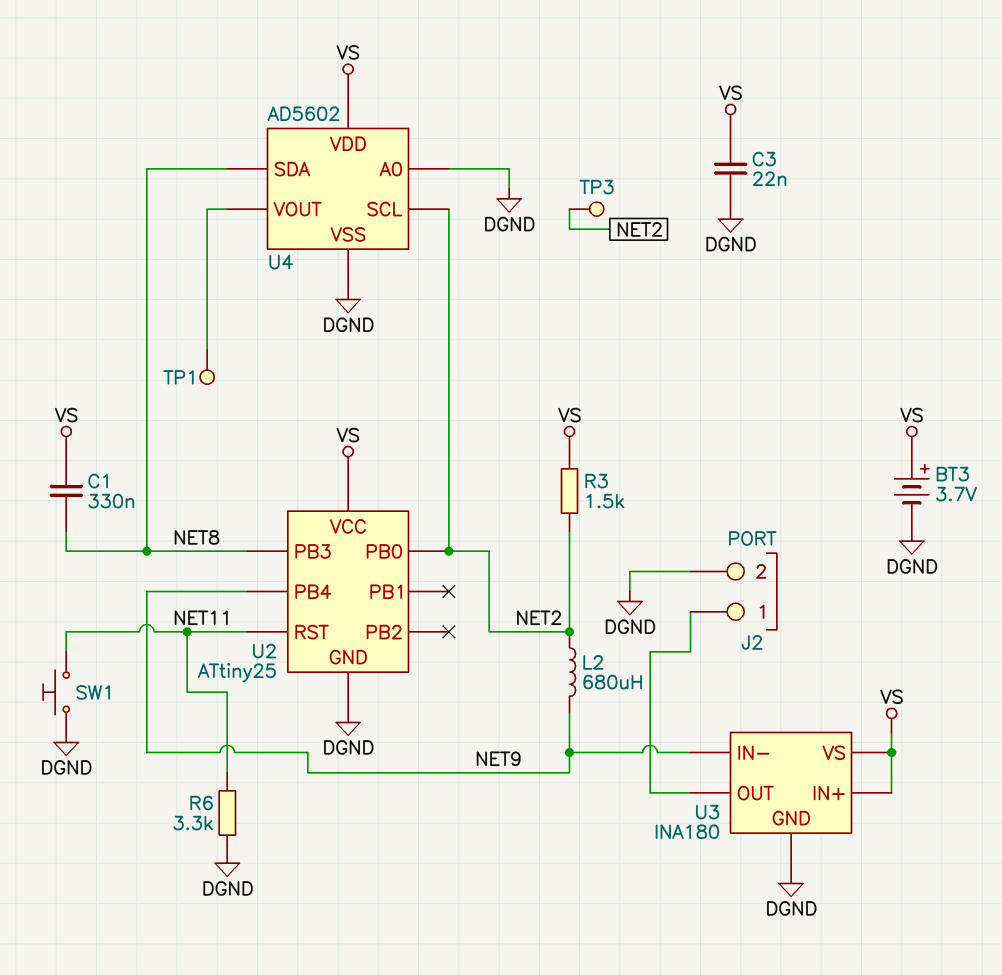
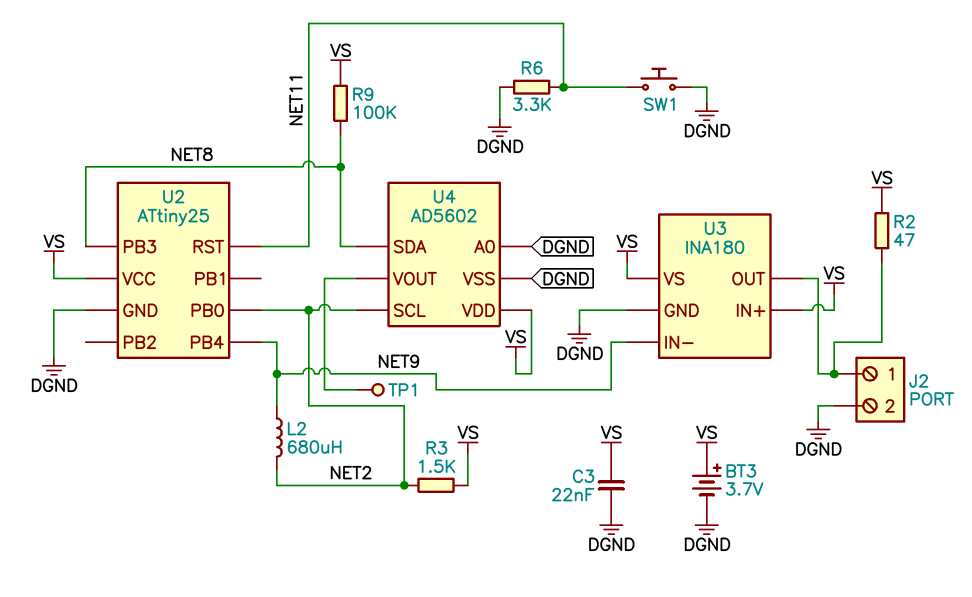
C1: 330nF (NET8, VS) -> none
R2: none -> 47 (J2/1, VS)
R9: none -> 100k (NET8, VS)
TP3: test point (NET2) -> none

